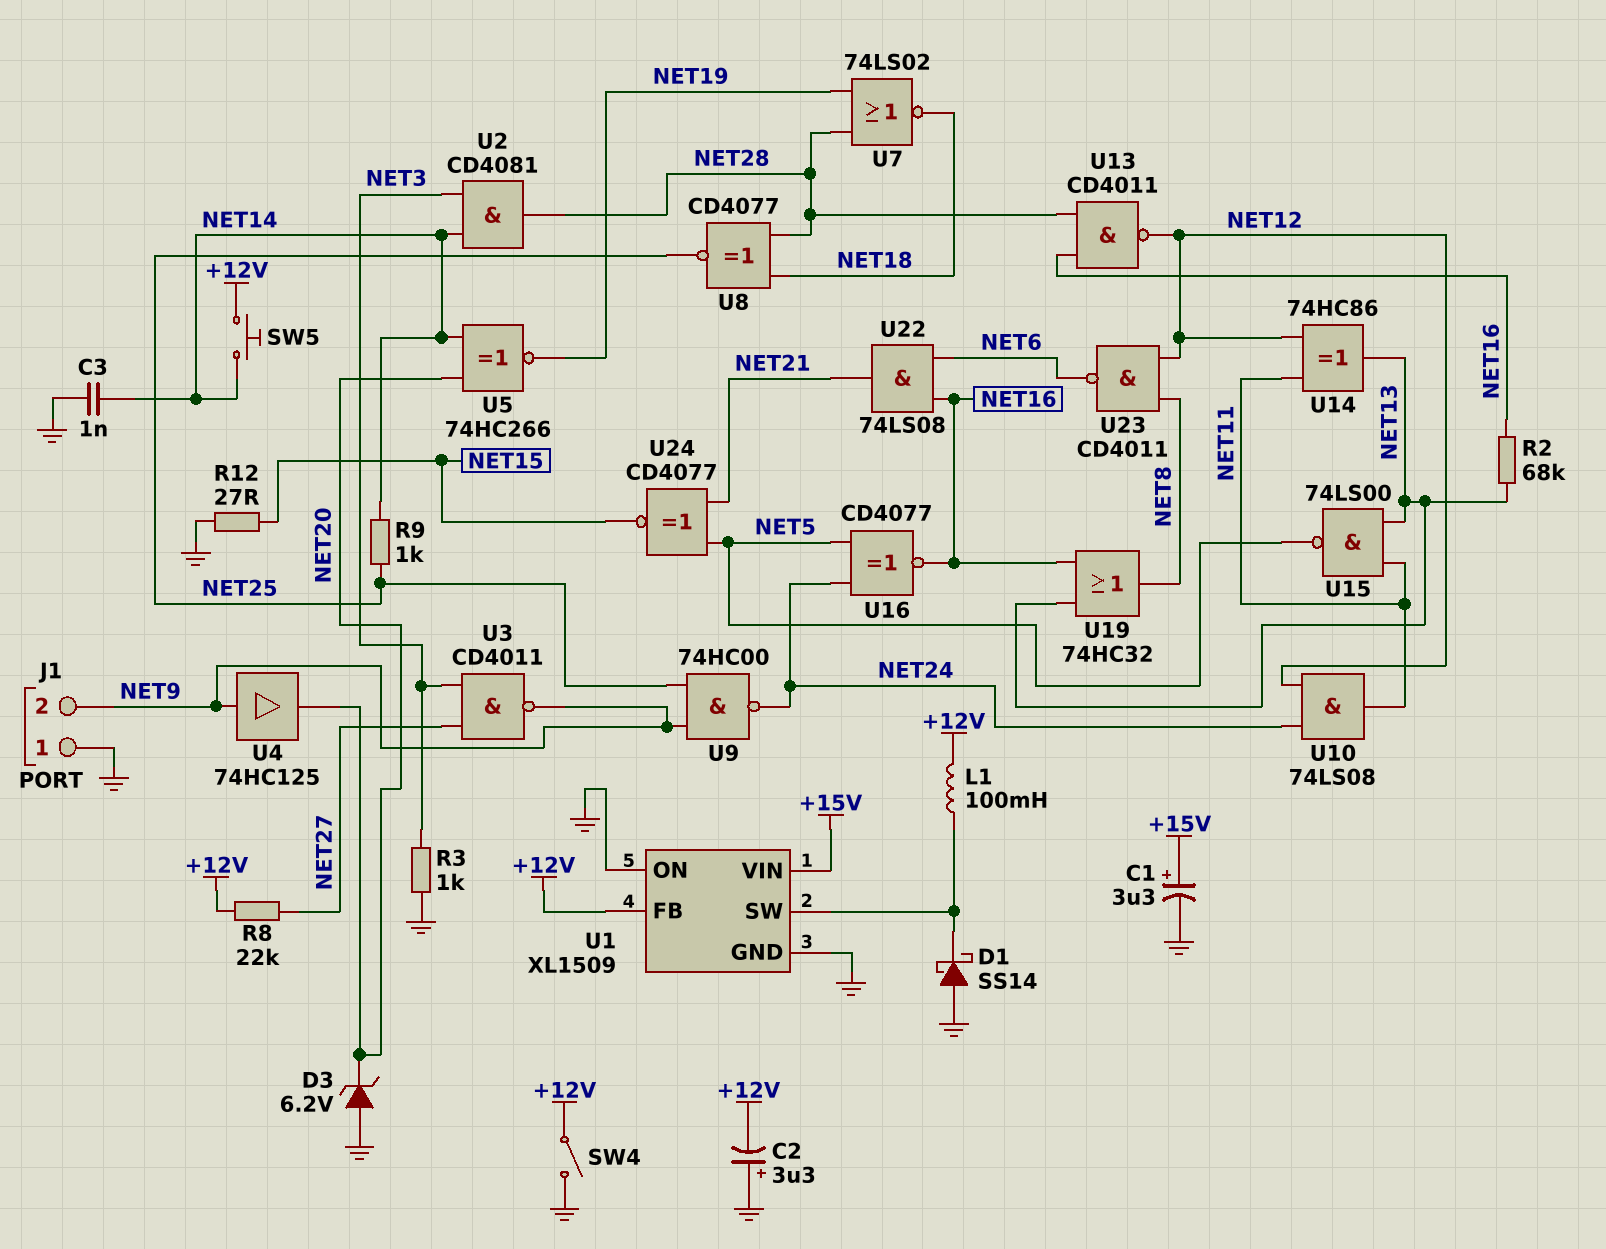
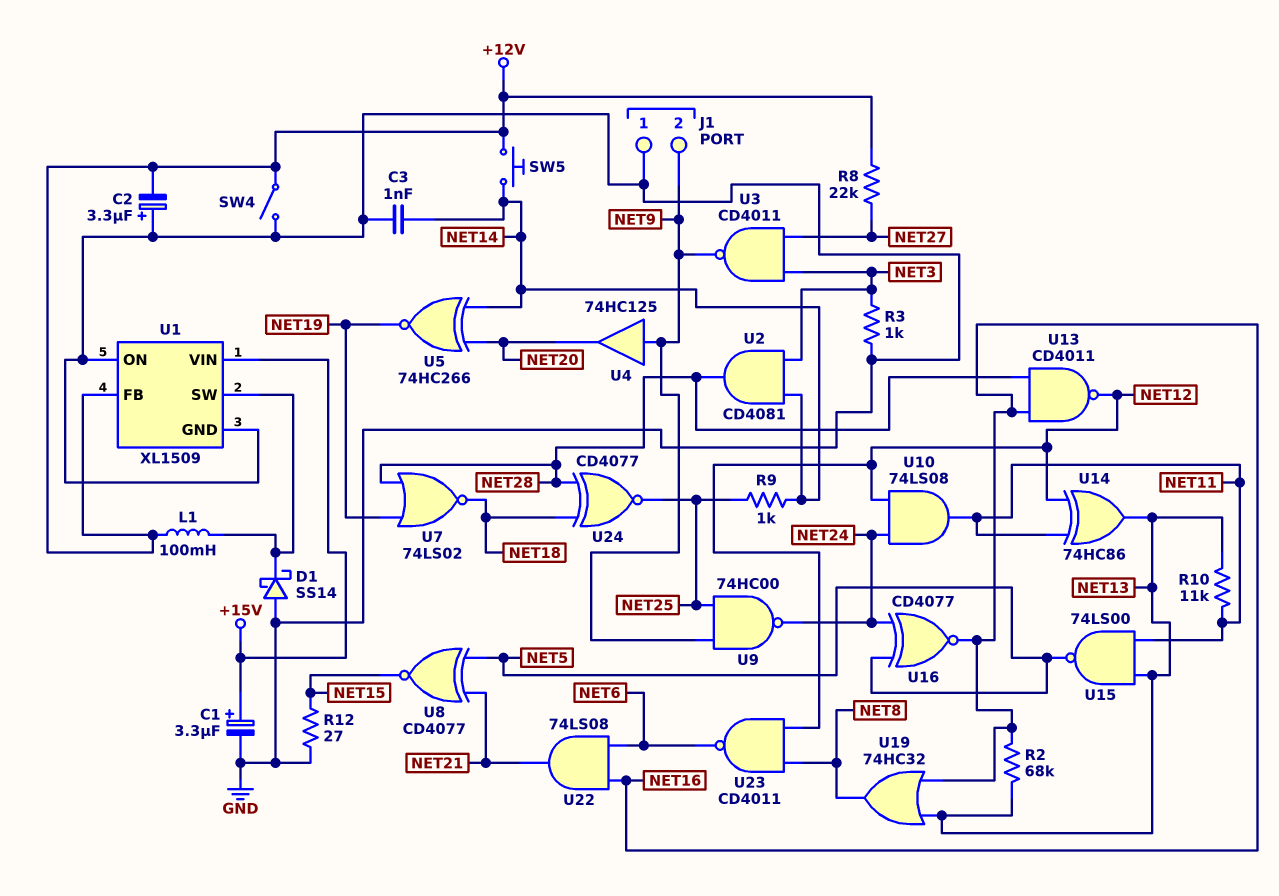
D3: zener 6.2V (A GND, K NET20) -> none
R10: none -> 11k (NET11, NET13)
U8: XNOR CD4077 (in NET18, in NET28, out NET25) -> XNOR CD4077 (in NET5, in NET21, out NET15)
U24: XNOR CD4077 (in NET5, in NET21, out NET15) -> XNOR CD4077 (in NET18, in NET28, out NET25)

